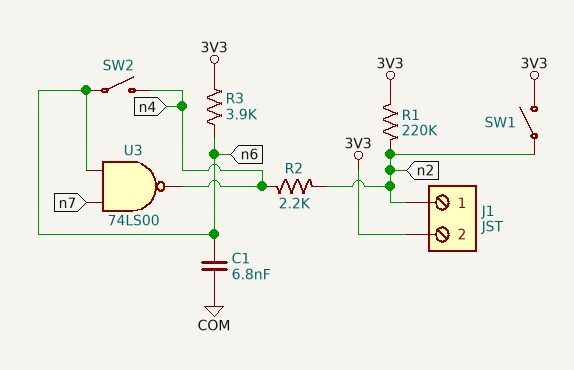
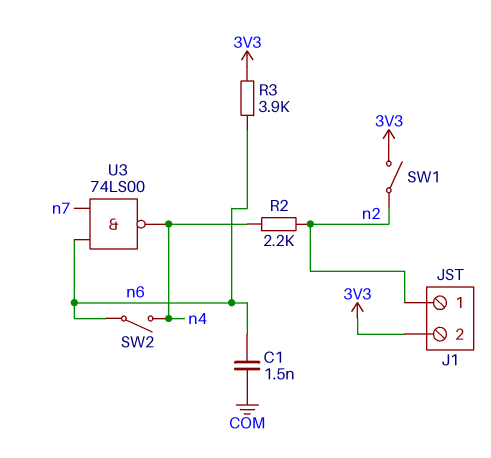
C1: 6.8nF (COM, n6) -> 1.5nF (COM, n6)
R1: 220k (3V3, n2) -> none

